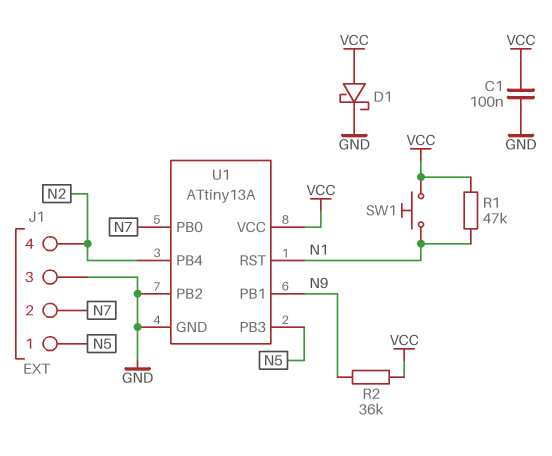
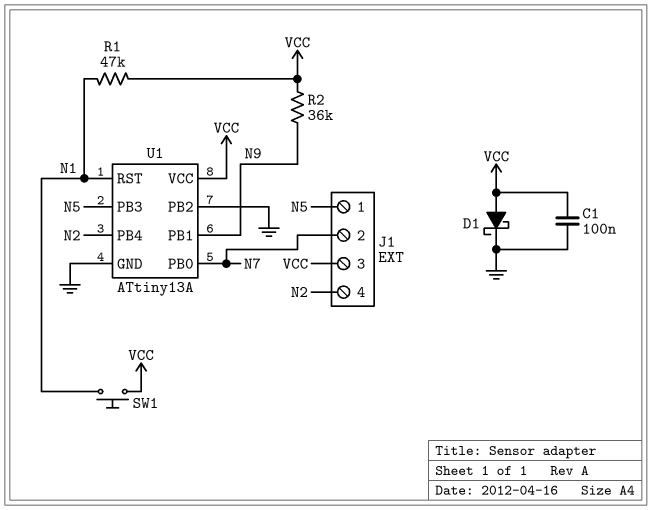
J1 pin 3: GND -> VCC

